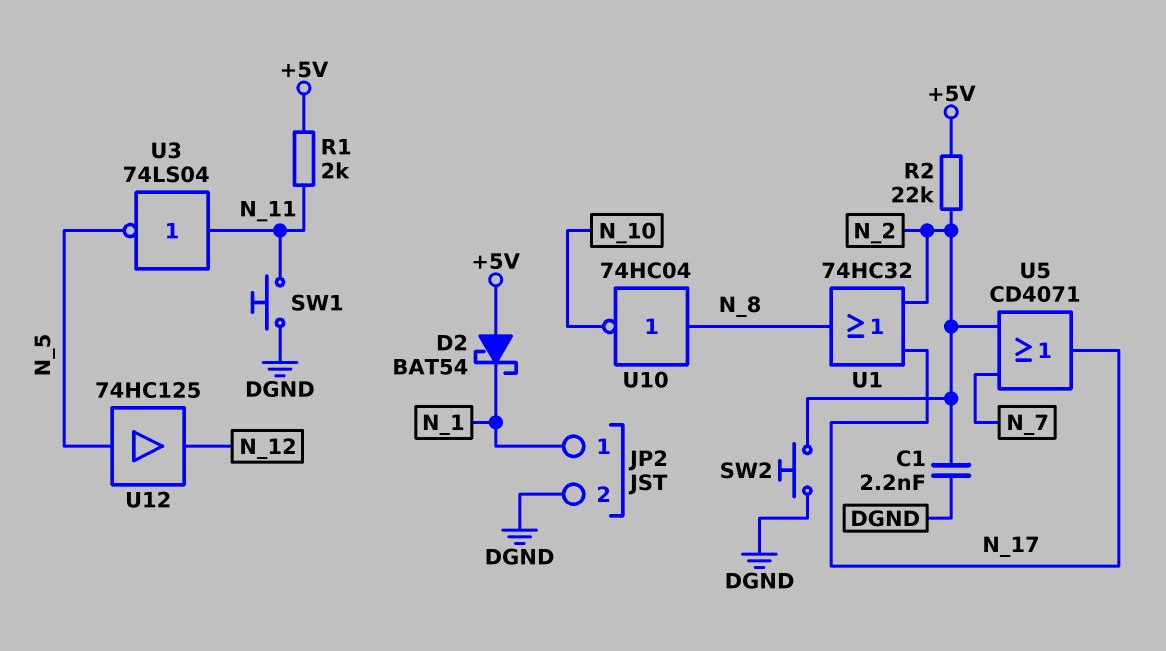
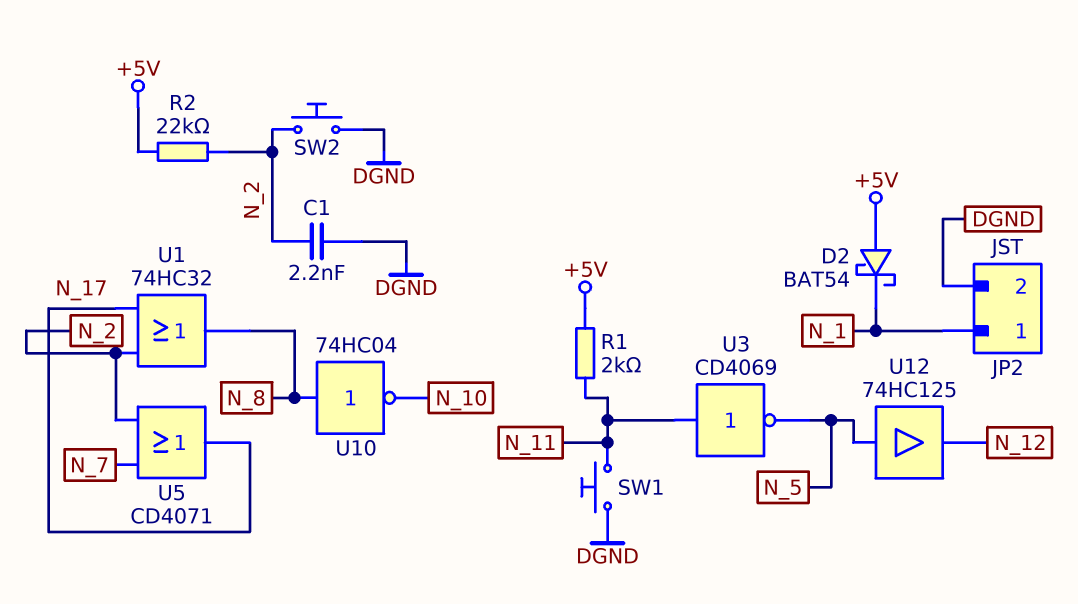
U3: NOT 74LS04 (in N_11, out N_5) -> NOT CD4069 (in N_11, out N_5)

